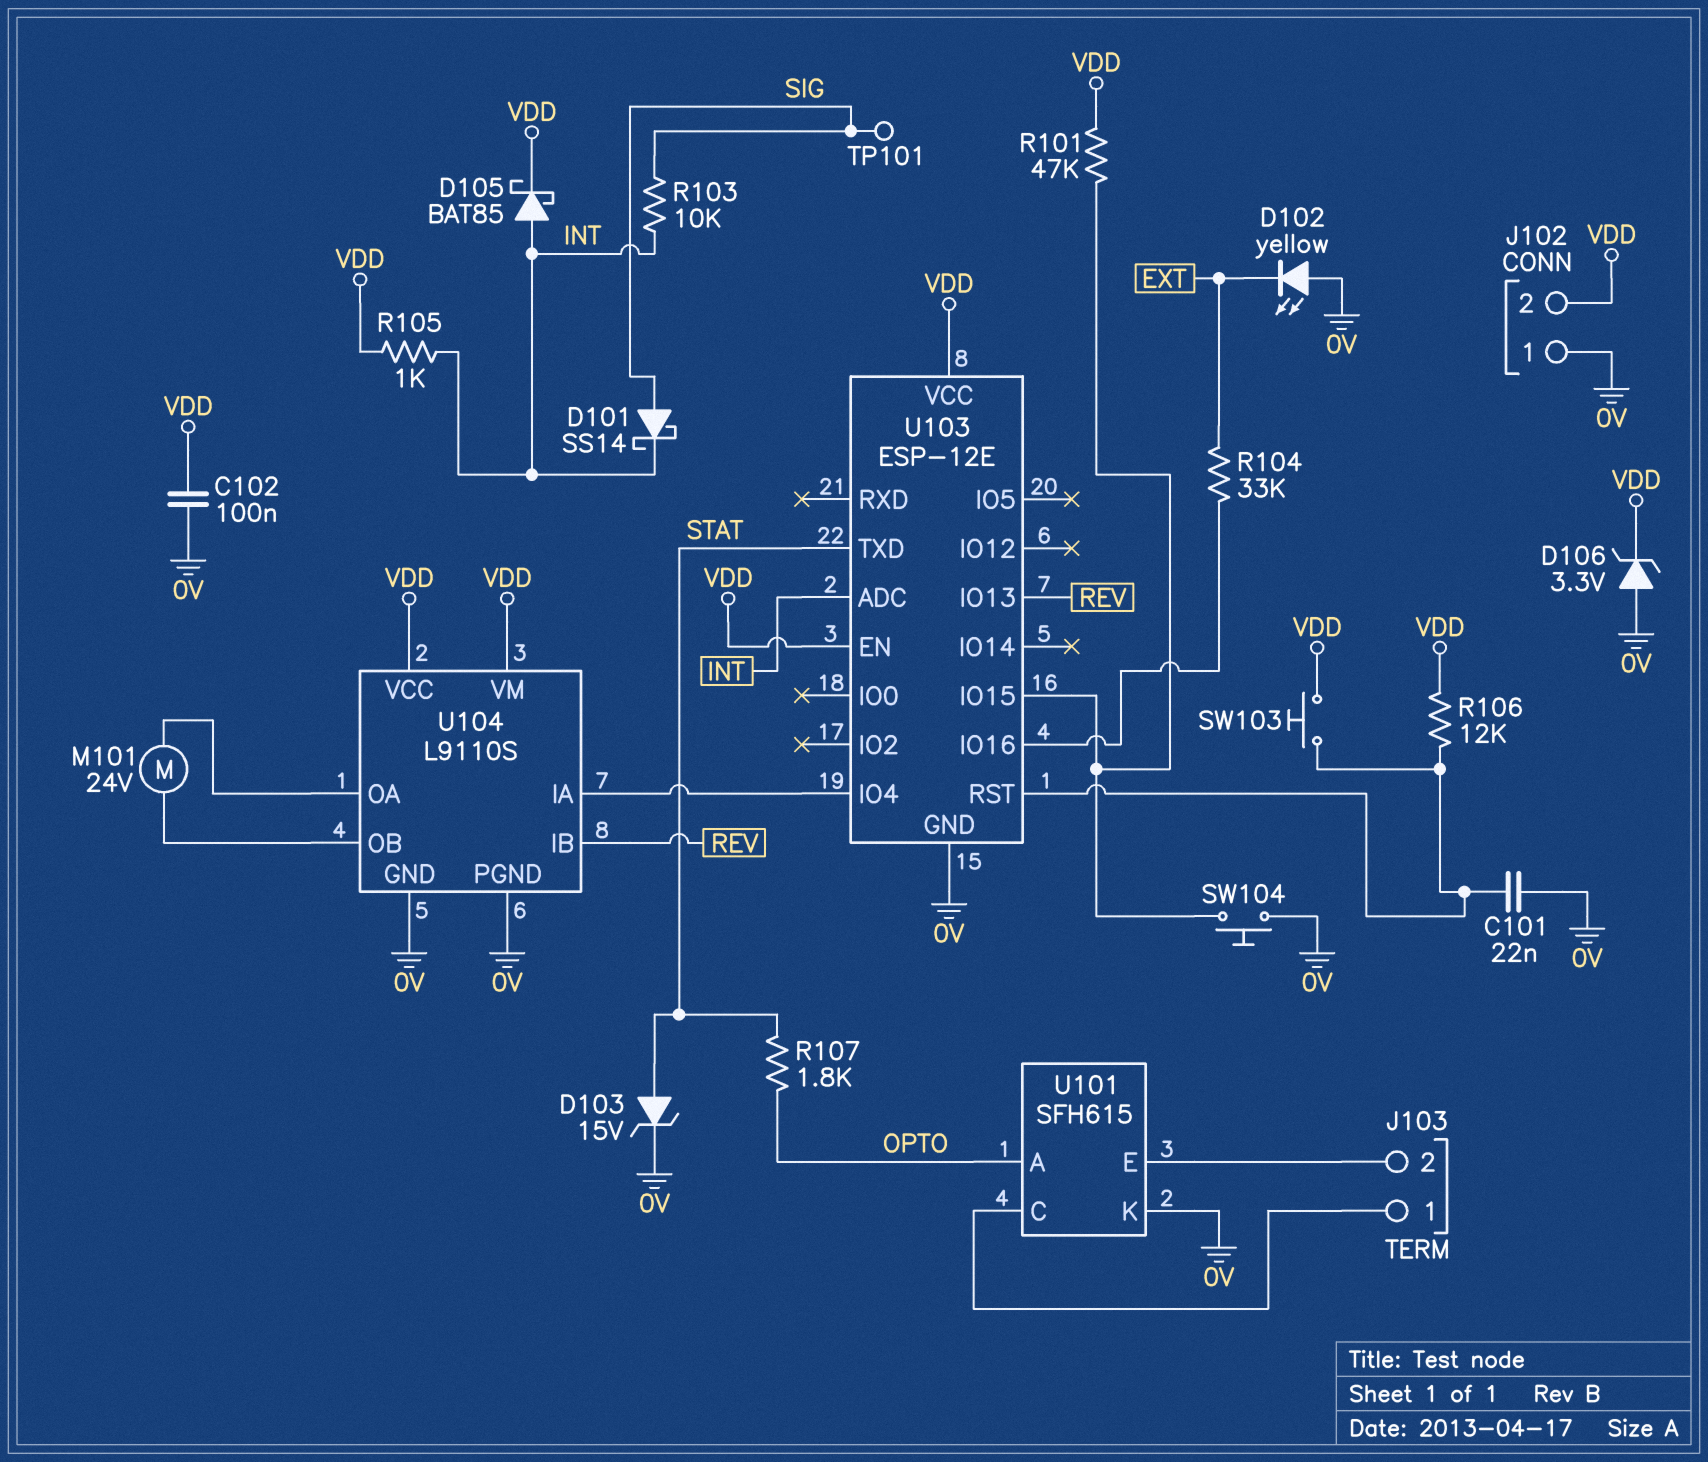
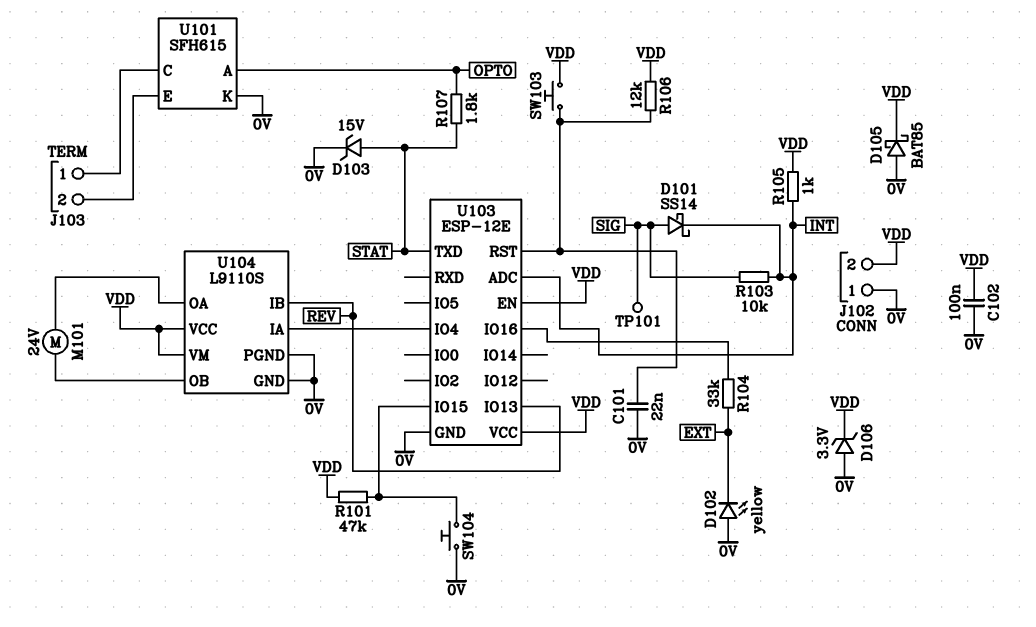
D105: schottky BAT85 (A INT, K VDD) -> schottky BAT85 (A 0V, K VDD)

